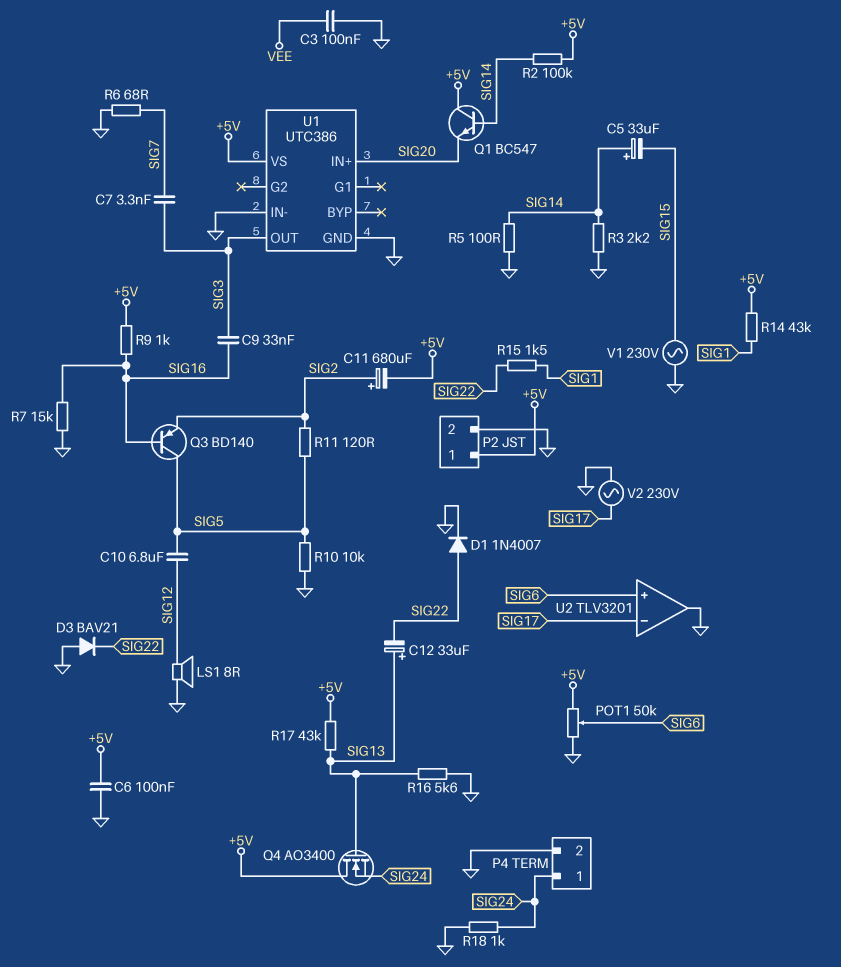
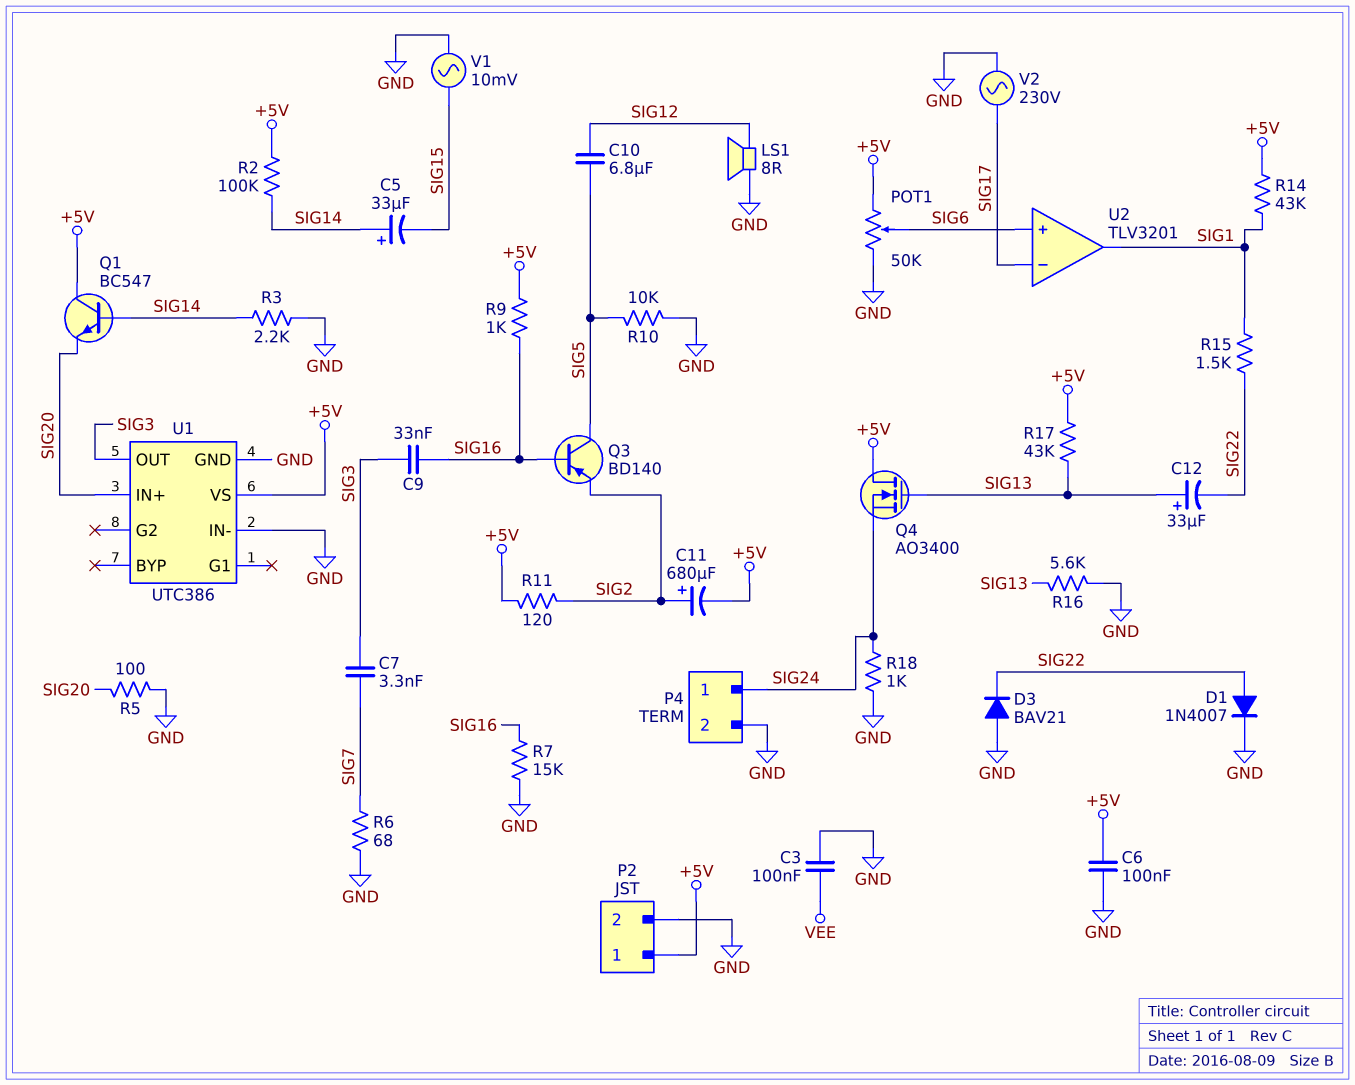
R5: 100 (GND, SIG14) -> 100 (GND, SIG20)
R11: 120 (SIG2, SIG5) -> 120 (+5V, SIG2)
U2 pin out: GND -> SIG1
V1: AC 230V (GND, SIG15) -> AC 10mV (GND, SIG15)

